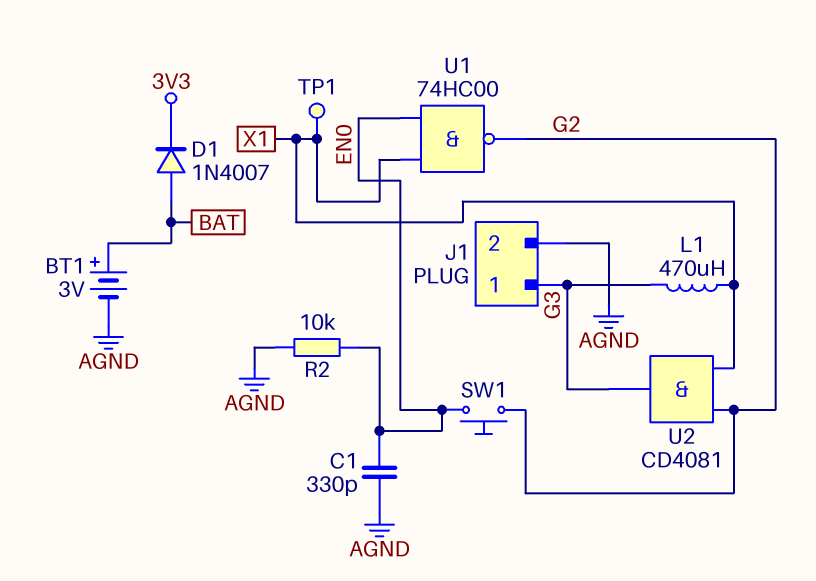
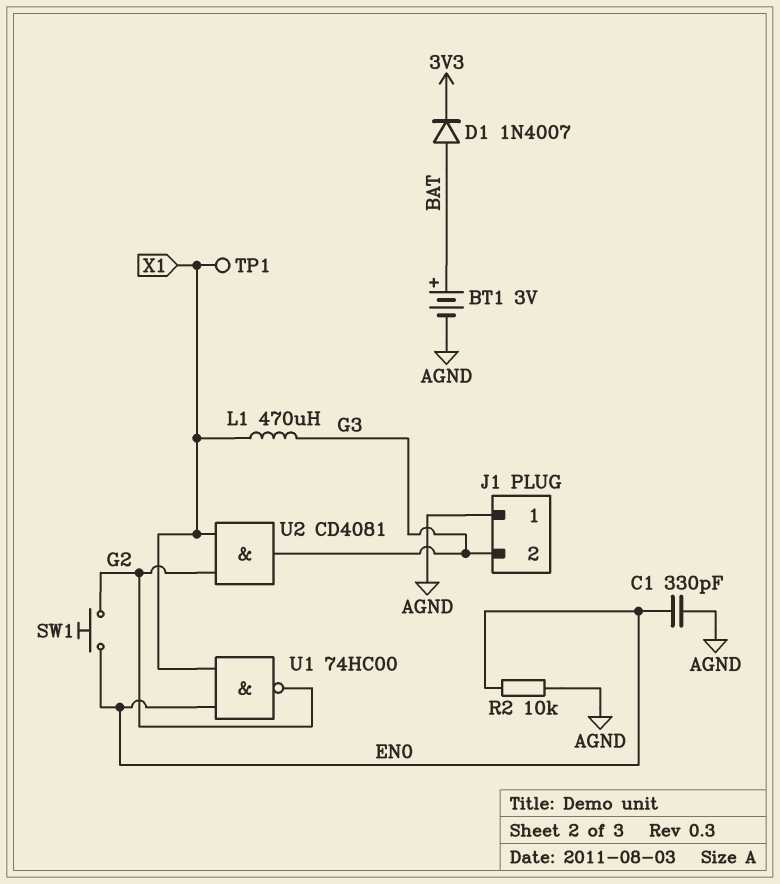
J1 pin 1: G3 -> AGND
J1 pin 2: AGND -> G3

